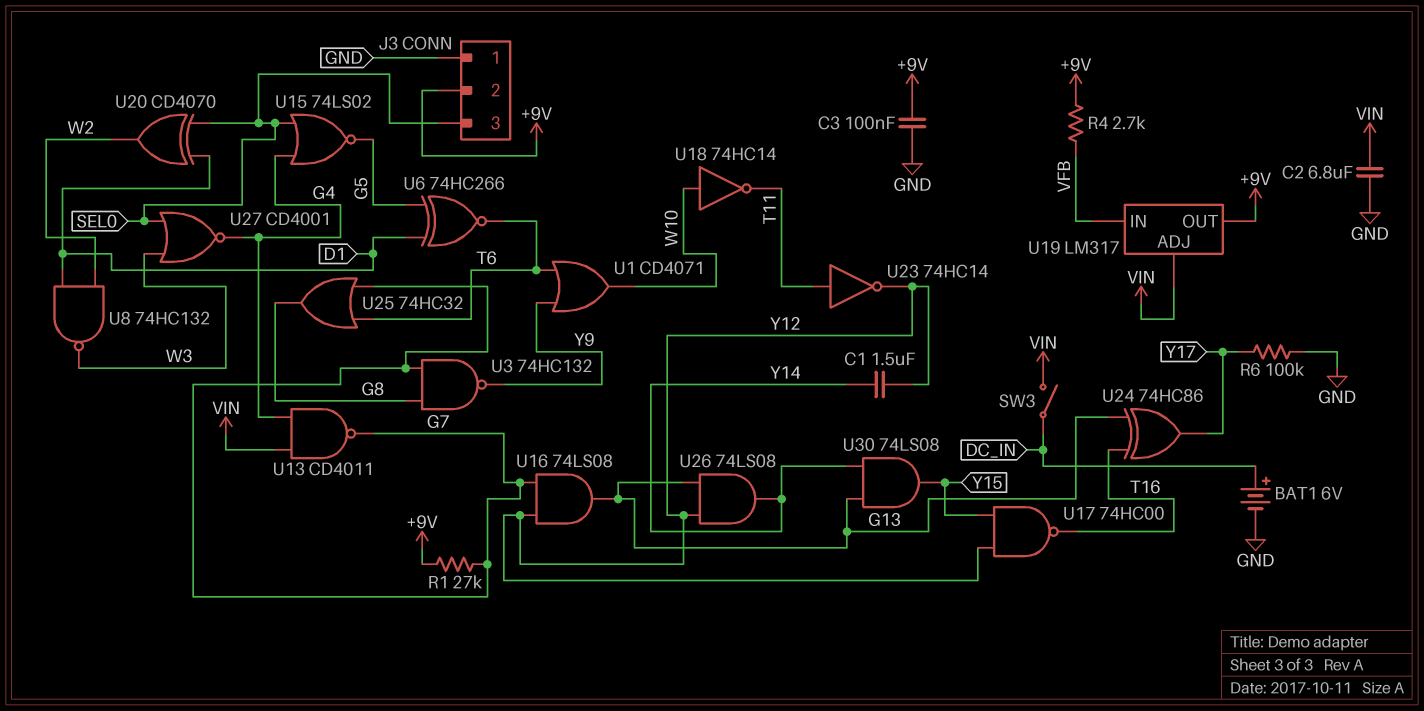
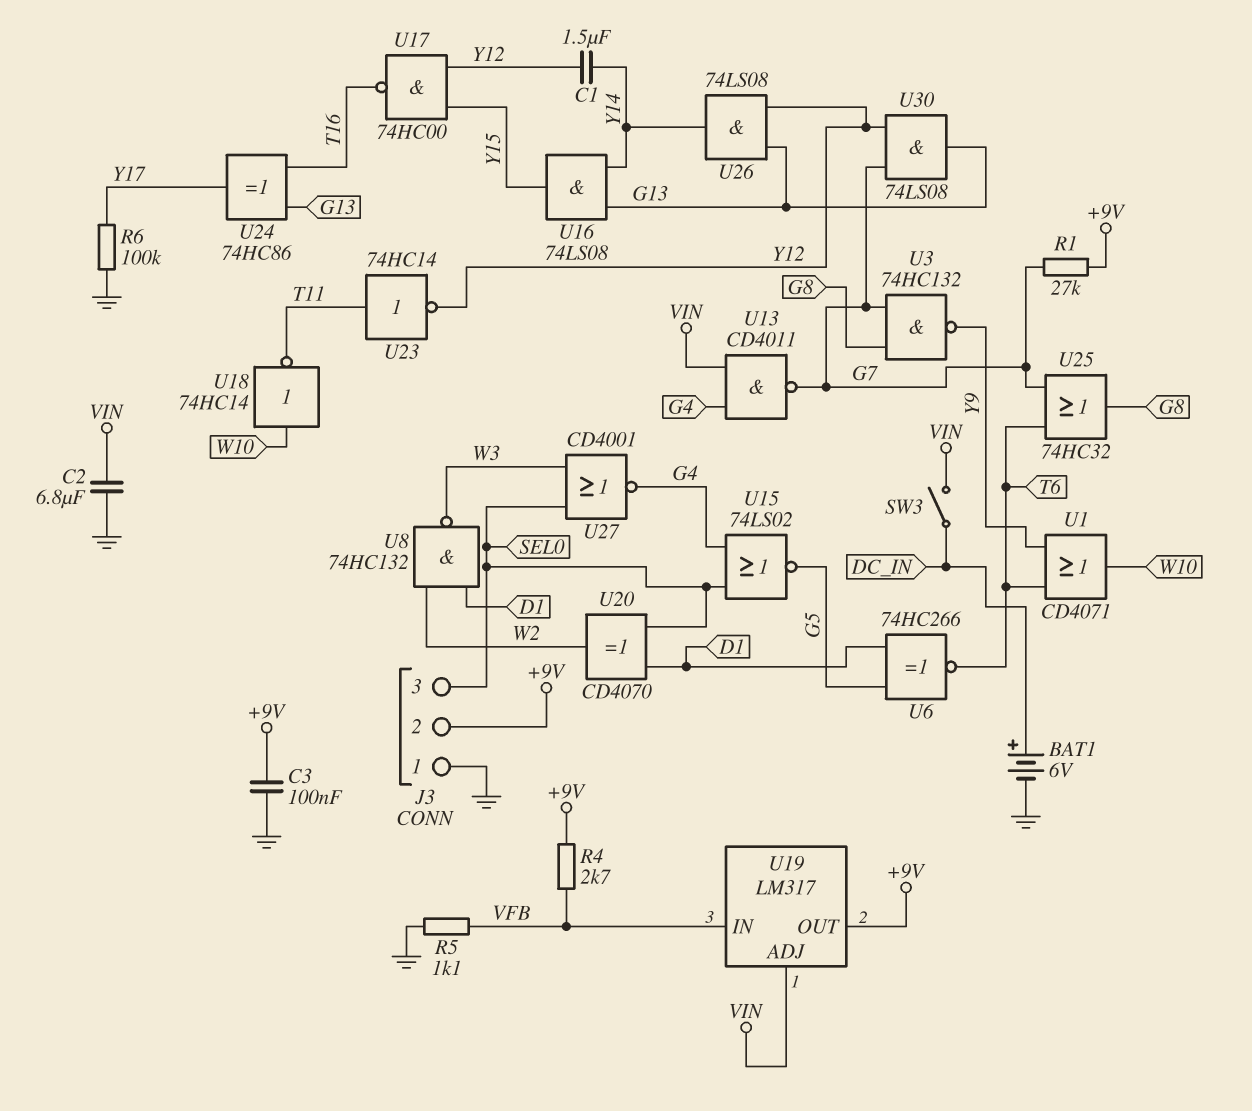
R5: none -> 1.1k (GND, VFB)
U16: AND 74LS08 (in G7, in Y12, out G13) -> AND 74LS08 (in G13, in Y14, out Y15)
U30: AND 74LS08 (in G13, in Y14, out Y15) -> AND 74LS08 (in G7, in Y12, out G13)

